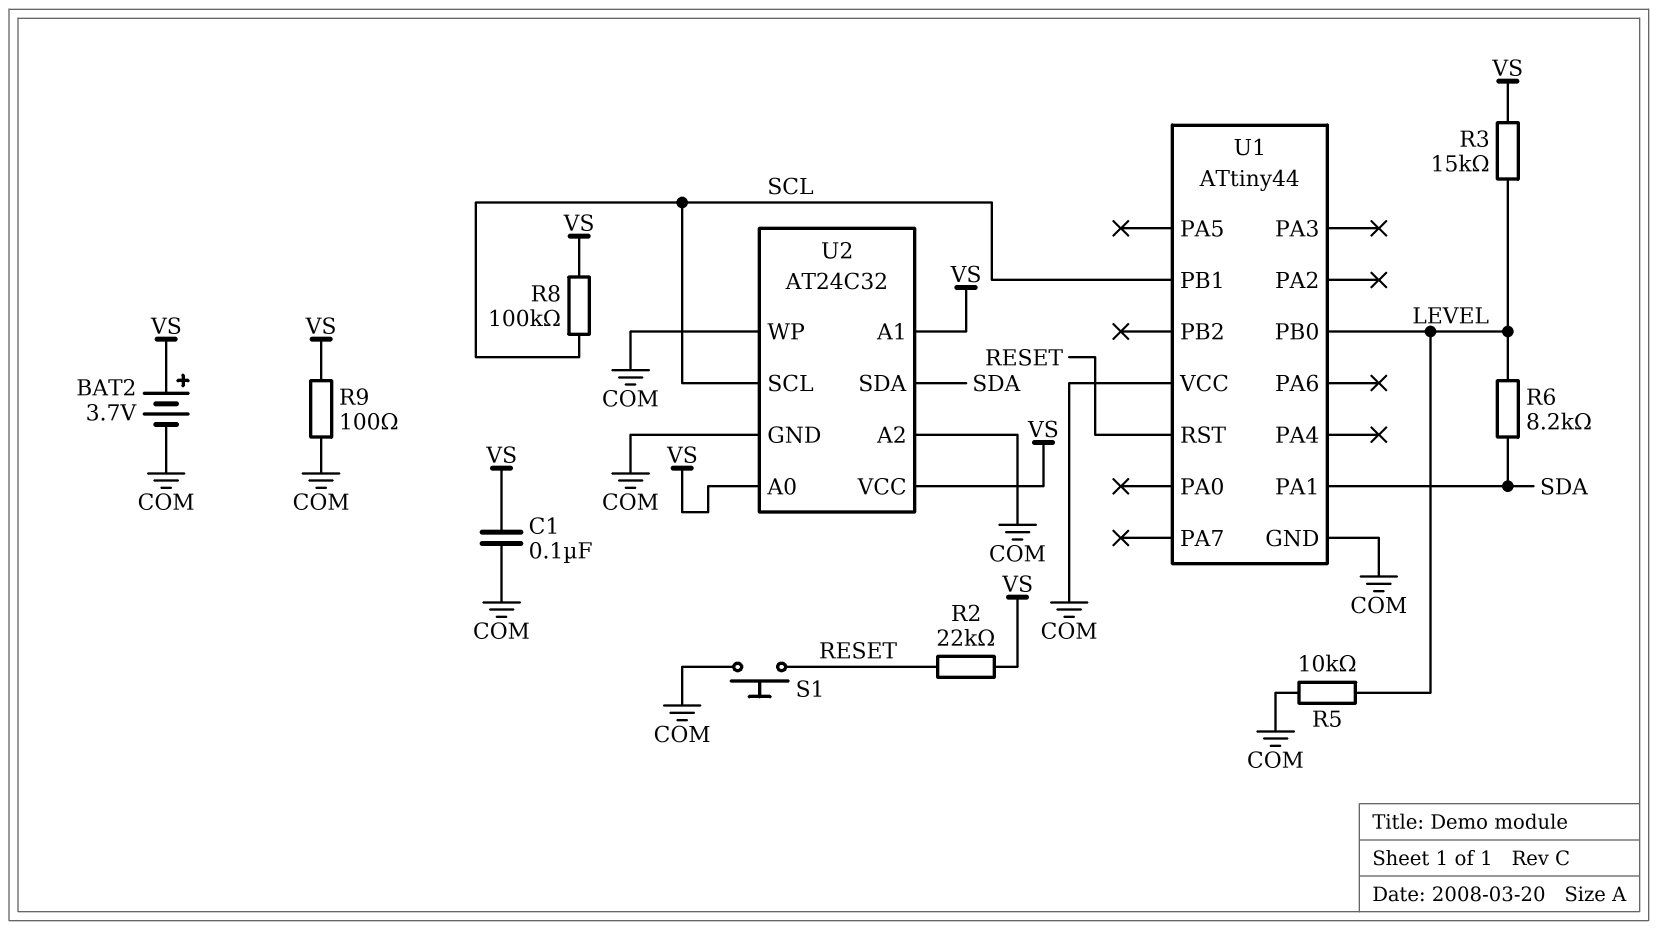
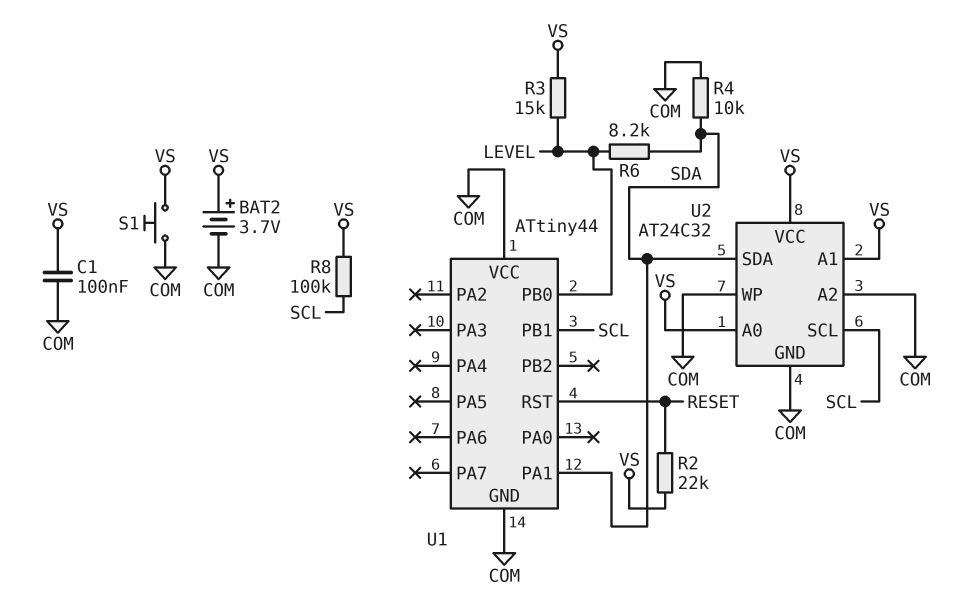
R4: none -> 10k (COM, SDA)
R5: 10k (COM, LEVEL) -> none
R9: 100 (COM, VS) -> none
S1: button (COM, RESET) -> button (COM, VS)

